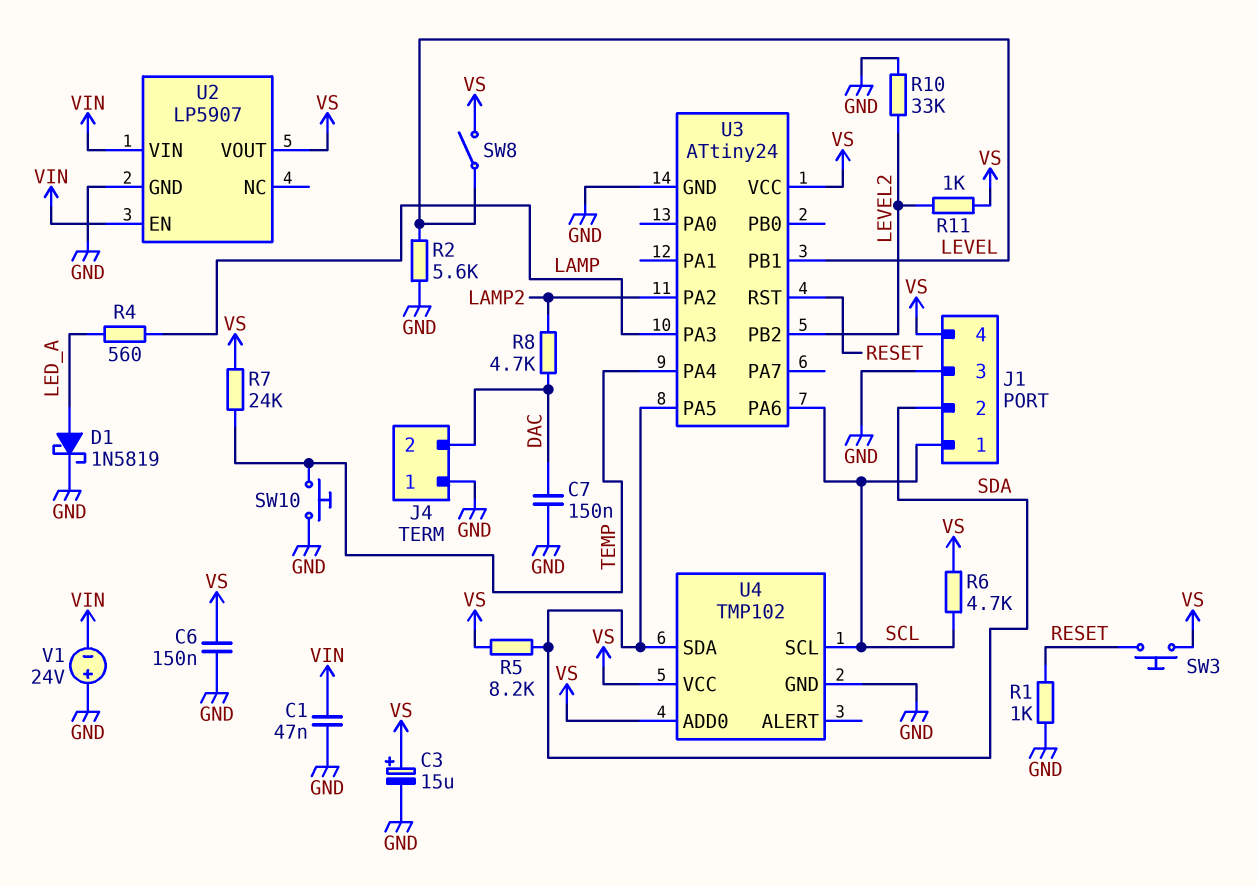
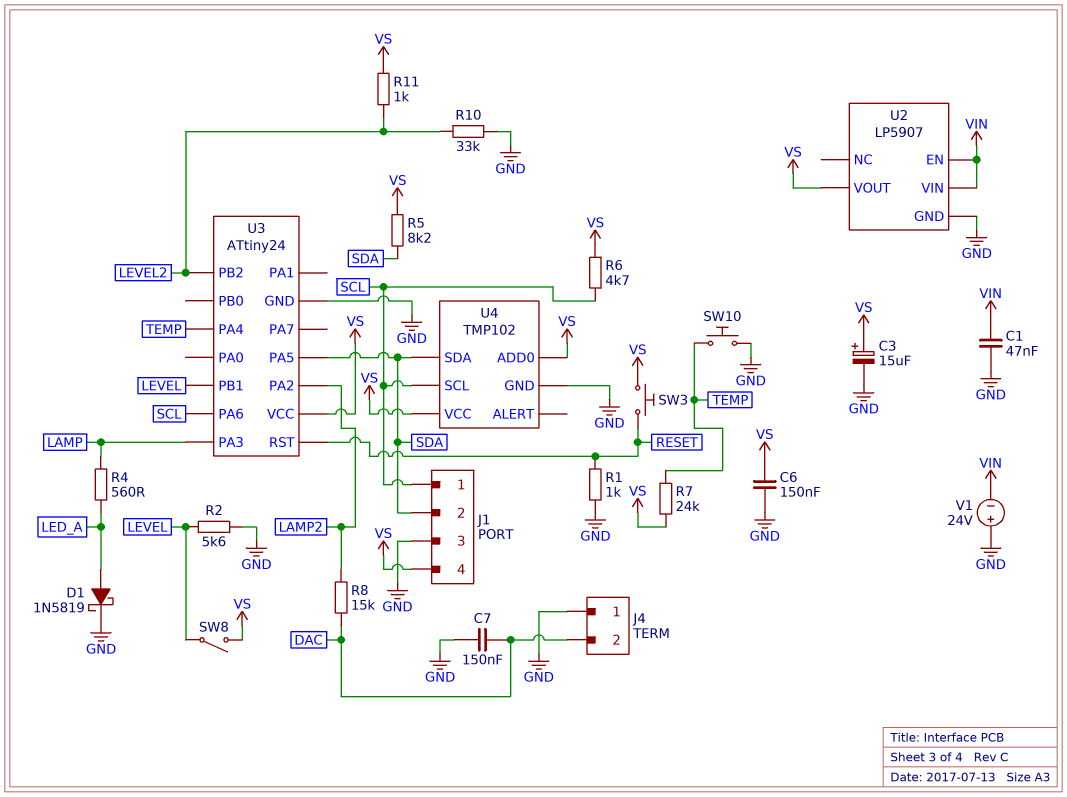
R8: 4.7k (DAC, LAMP2) -> 15k (DAC, LAMP2)

